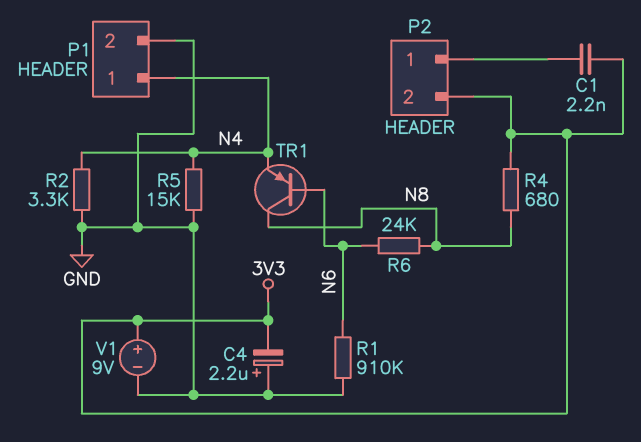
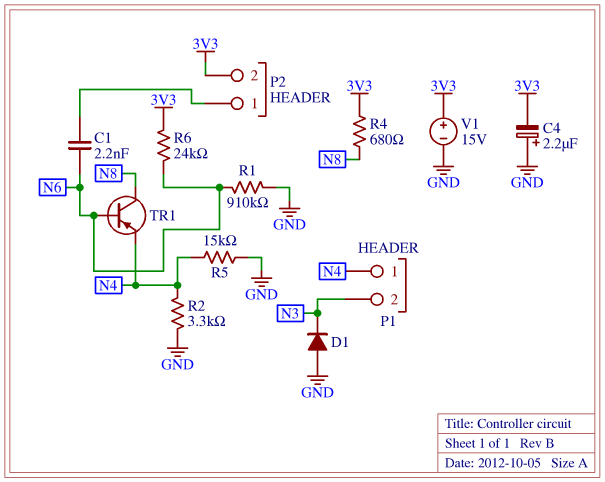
C1: 2.2nF (3V3, P2/1) -> 2.2nF (N6, P2/1)
D1: none -> diode (A GND, K N3)
P1 pin 2: GND -> N3
R6: 24k (N6, N8) -> 24k (3V3, N6)
V1: 9V (plus 3V3, minus GND) -> 15V (plus 3V3, minus GND)

